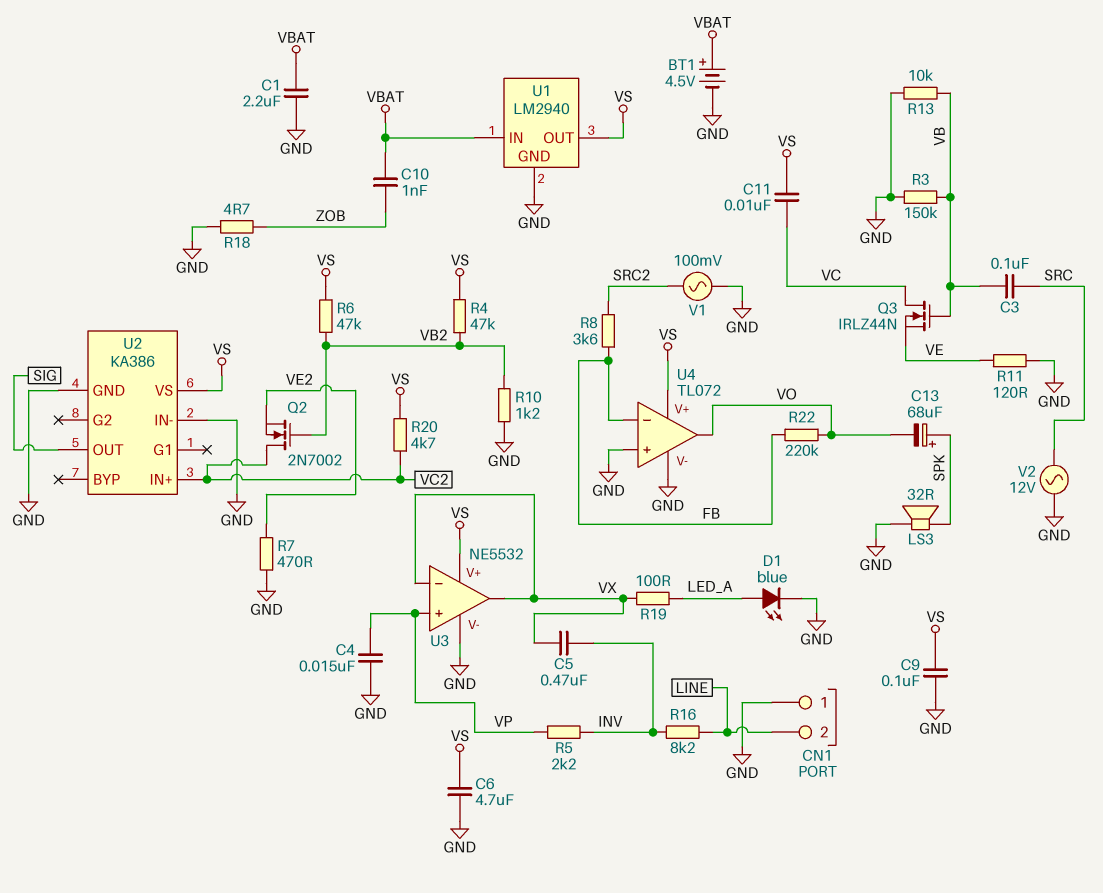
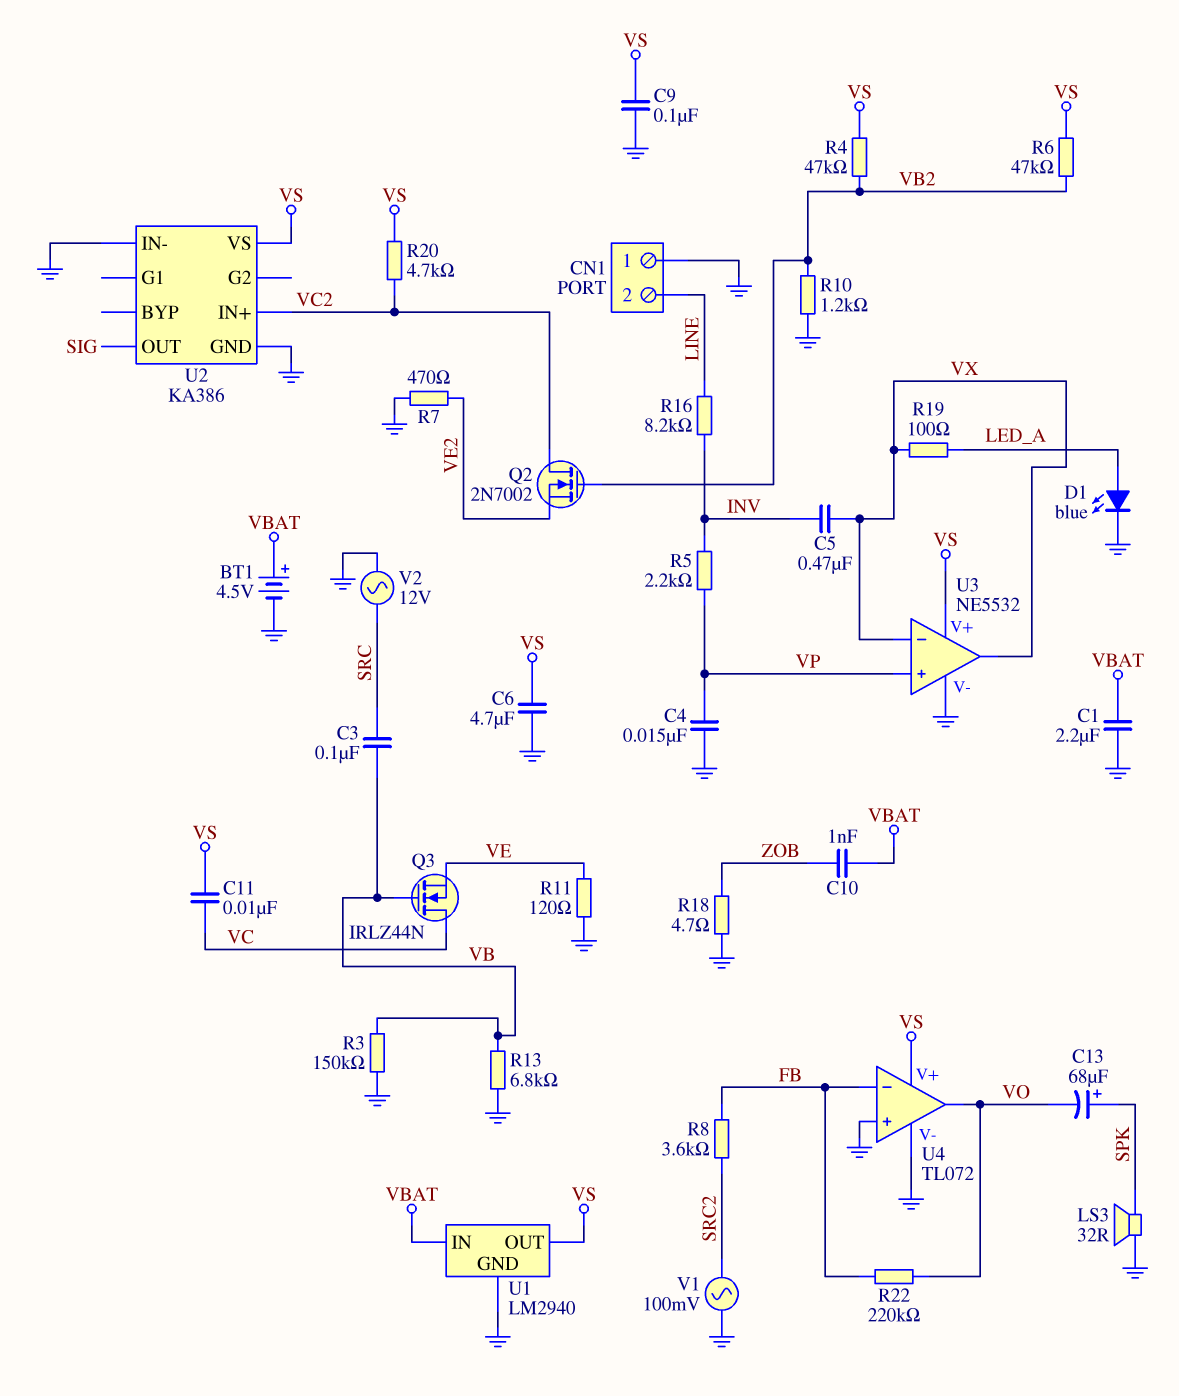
R13: 10k (GND, VB) -> 6.8k (GND, VB)

